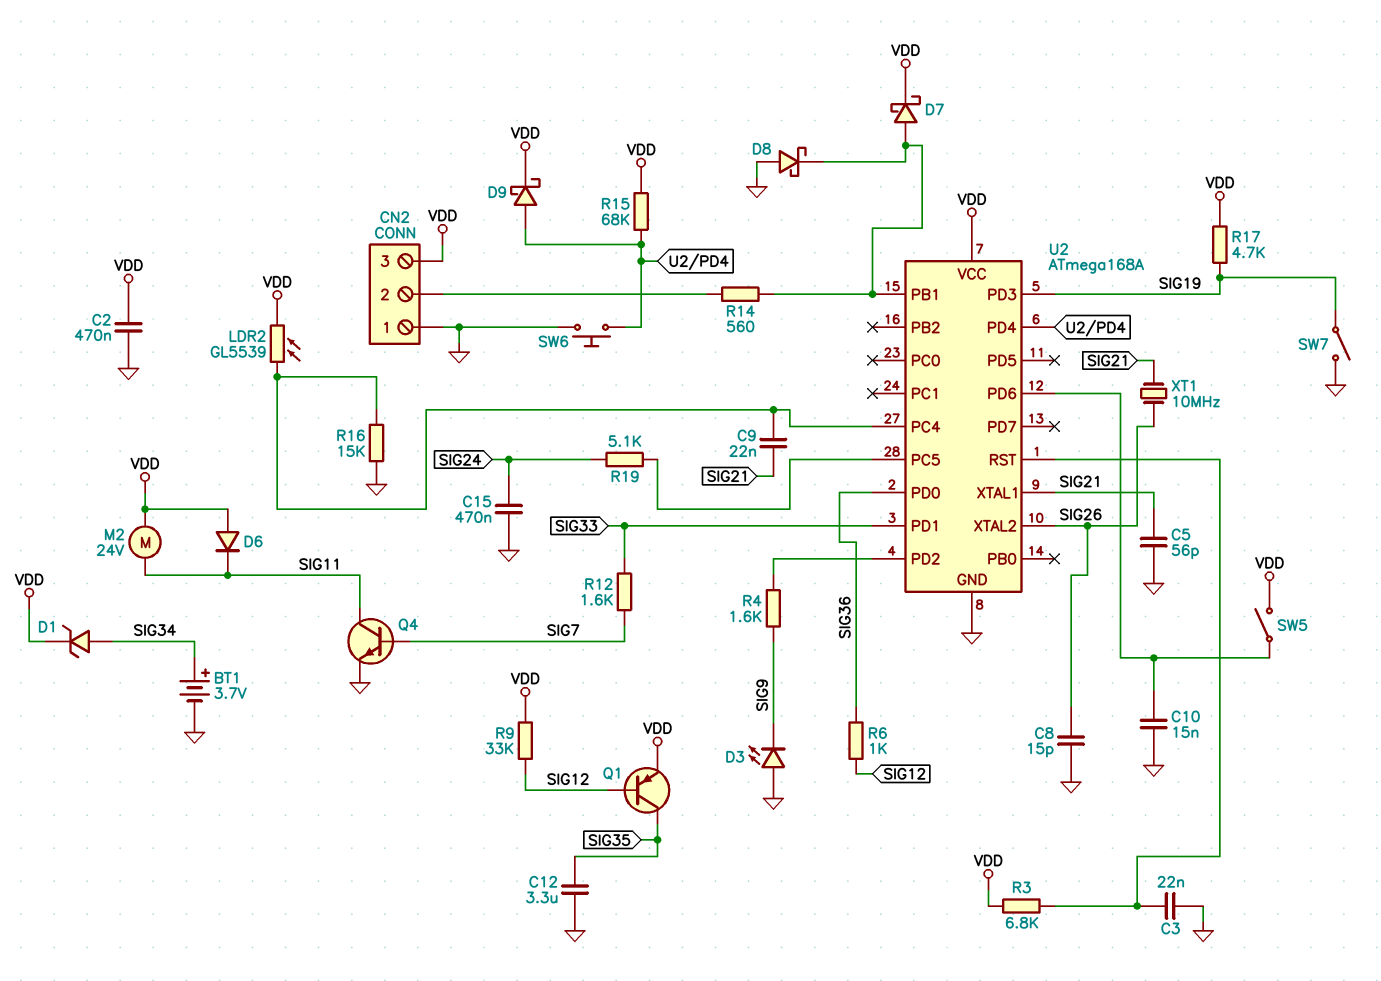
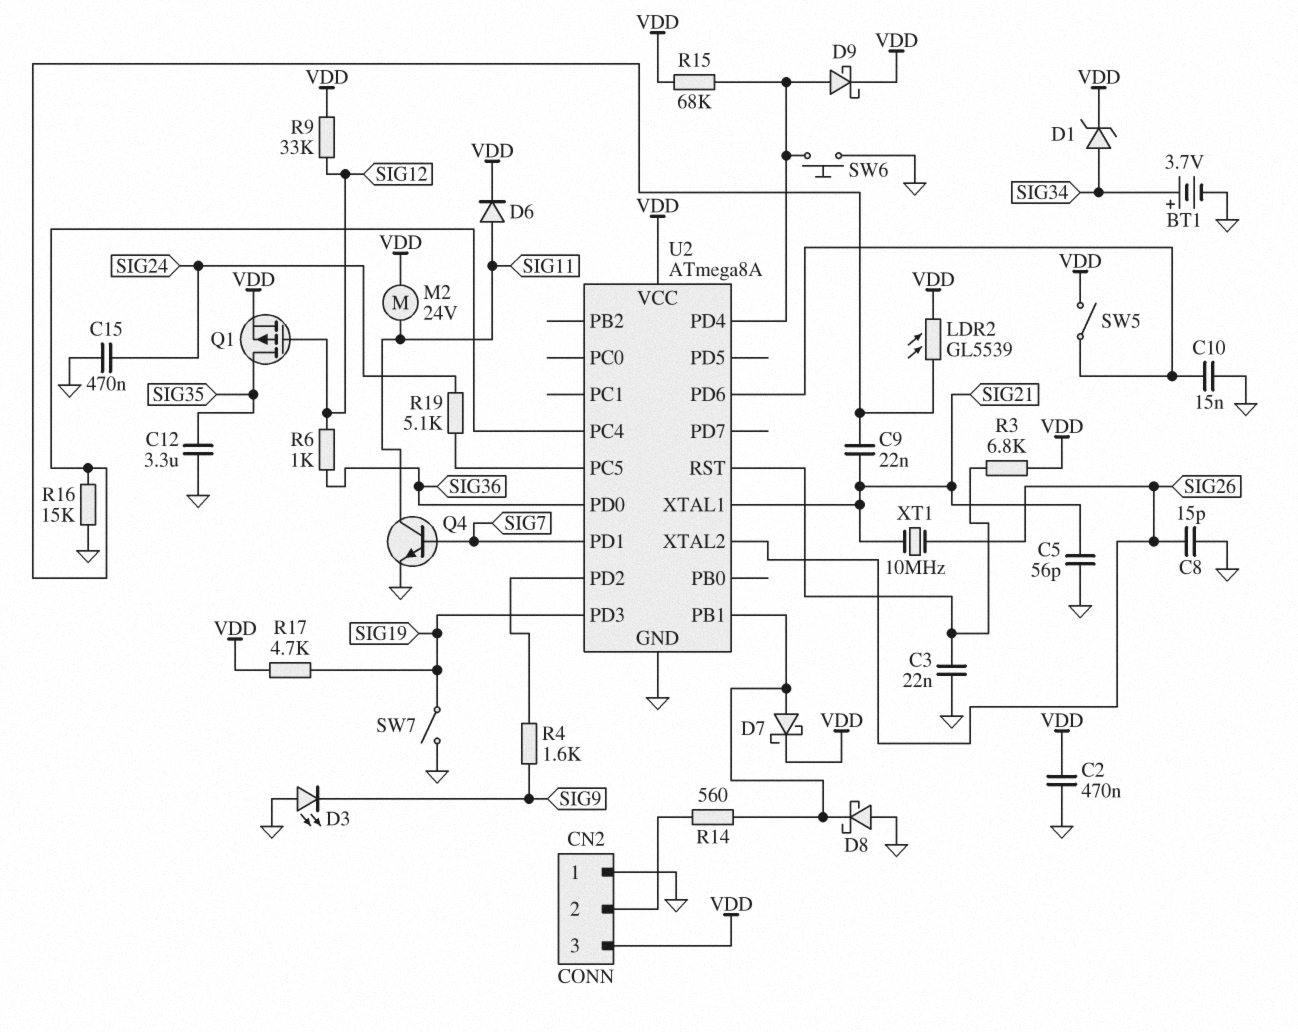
D6: diode (A VDD, K SIG11) -> diode (A SIG11, K VDD)
Q1: PNP (B SIG12, C SIG35, E VDD) -> PMOS (G SIG12, D SIG35, S VDD)
R12: 1.6k (SIG7, SIG33) -> none
U2: ATmega168A -> ATmega8A
U2 pin PD1: SIG33 -> SIG7

